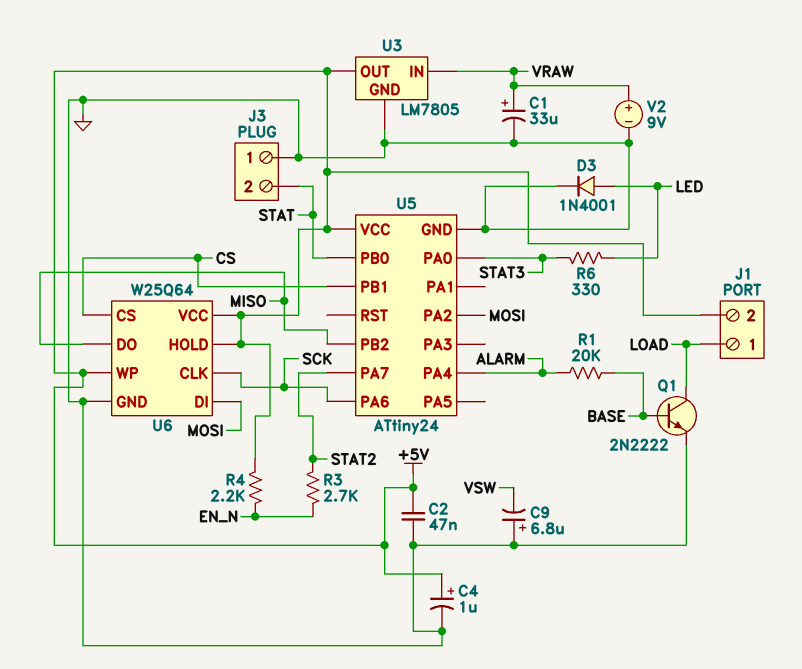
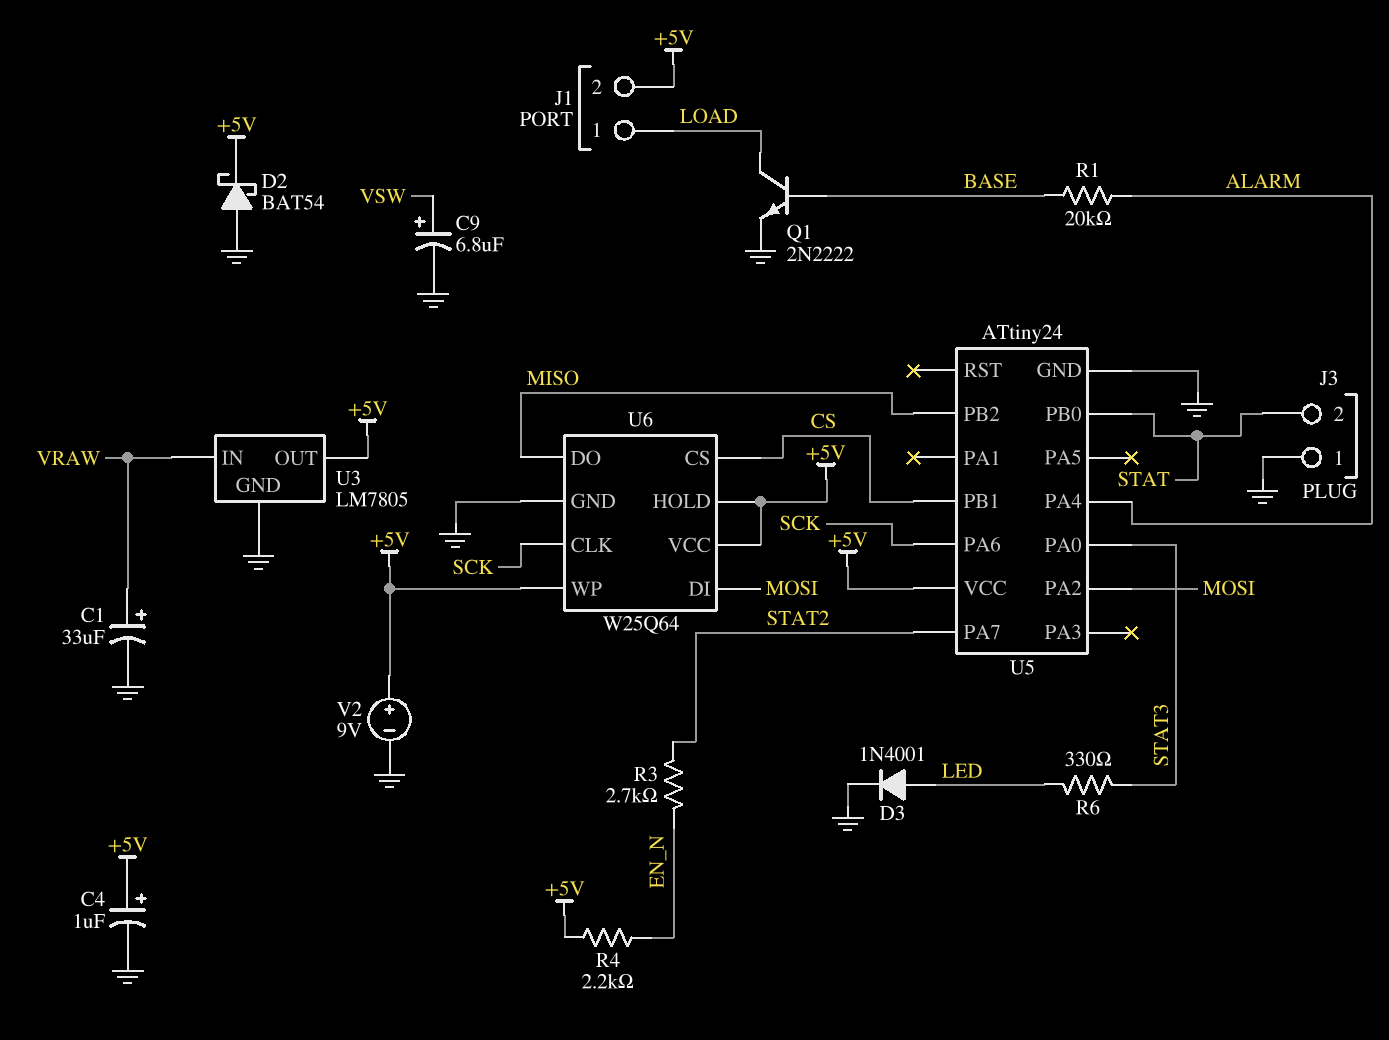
C2: 47nF (+5V, GND) -> none
C9: 6.8uF (plus GND, minus VSW) -> 6.8uF (plus VSW, minus GND)
D2: none -> schottky BAT54 (A GND, K +5V)
V2: 9V (plus VRAW, minus GND) -> 9V (plus +5V, minus GND)

